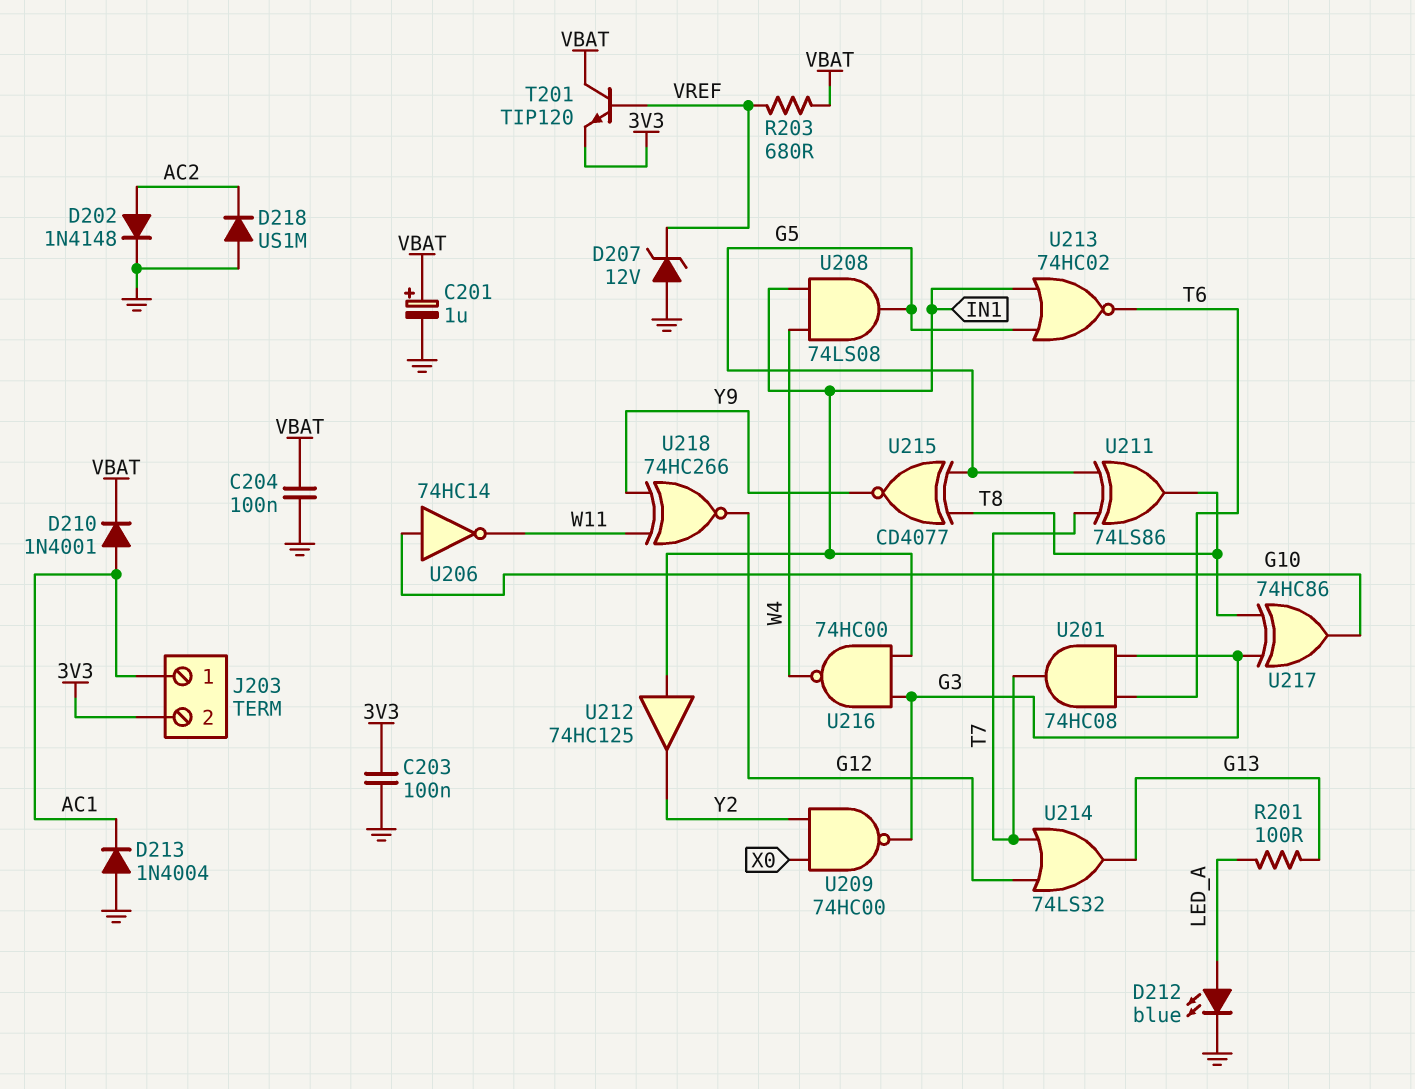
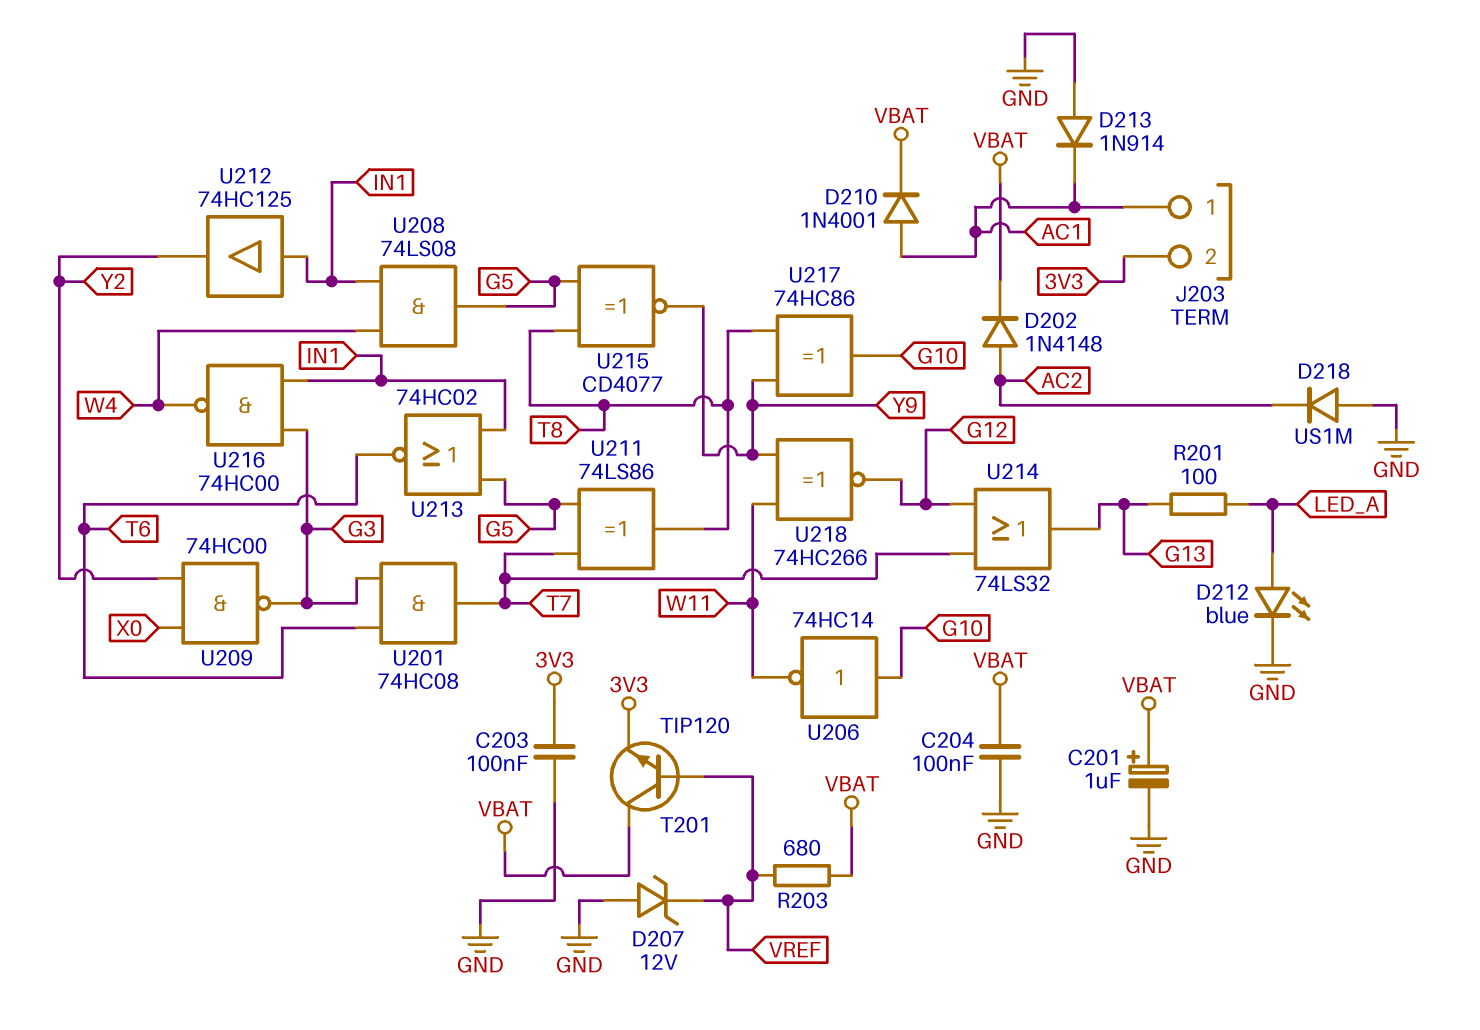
D202: diode 1N4148 (A AC2, K GND) -> diode 1N4148 (A AC2, K VBAT)
D213: diode 1N4004 (A GND, K AC1) -> diode 1N914 (A GND, K AC1)
U217: XOR 74HC86 (in G3, in T8, out G10) -> XOR 74HC86 (in T8, in Y9, out G10)

